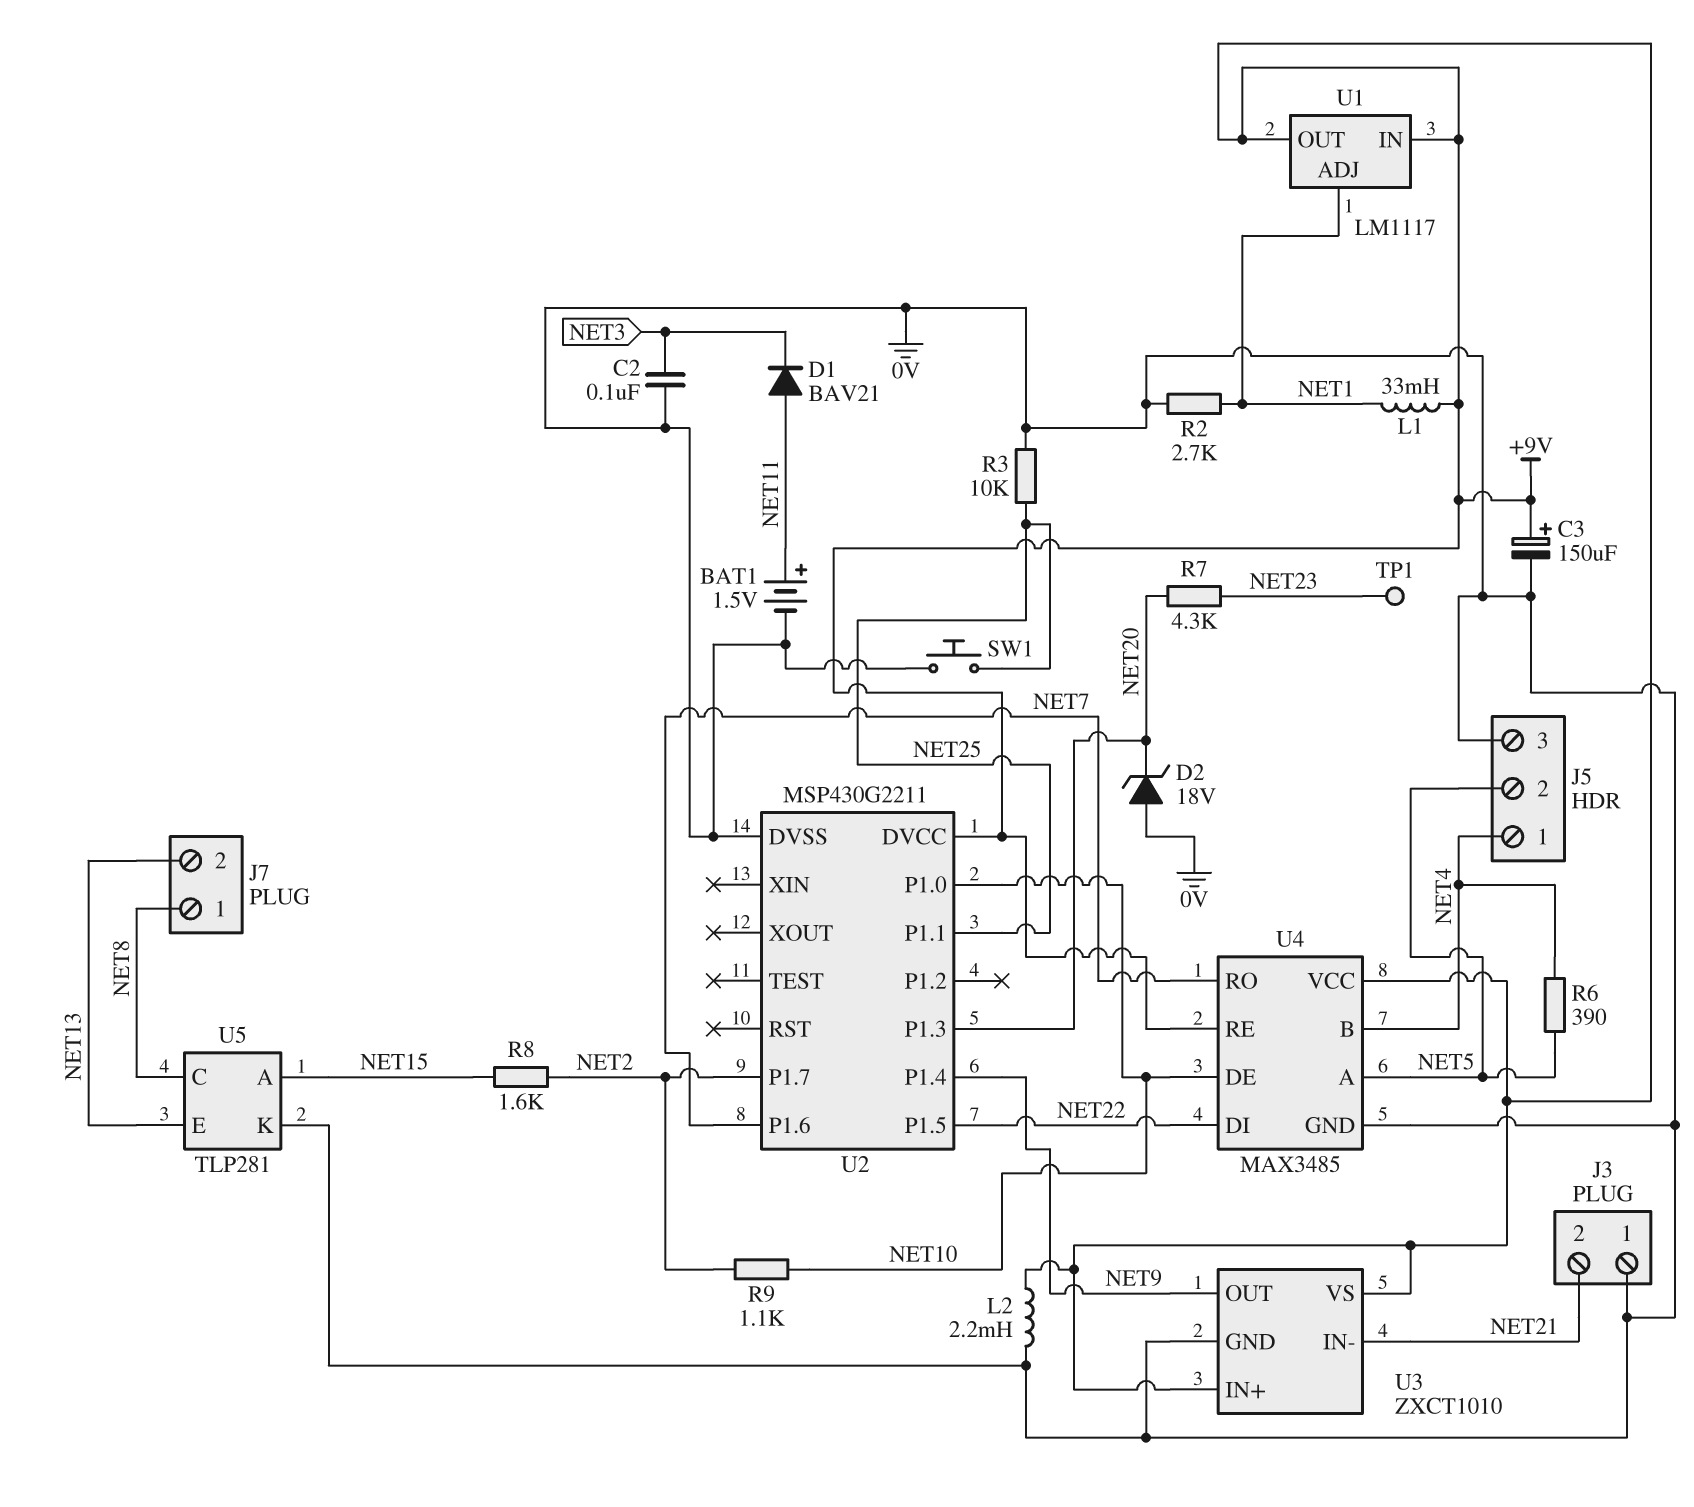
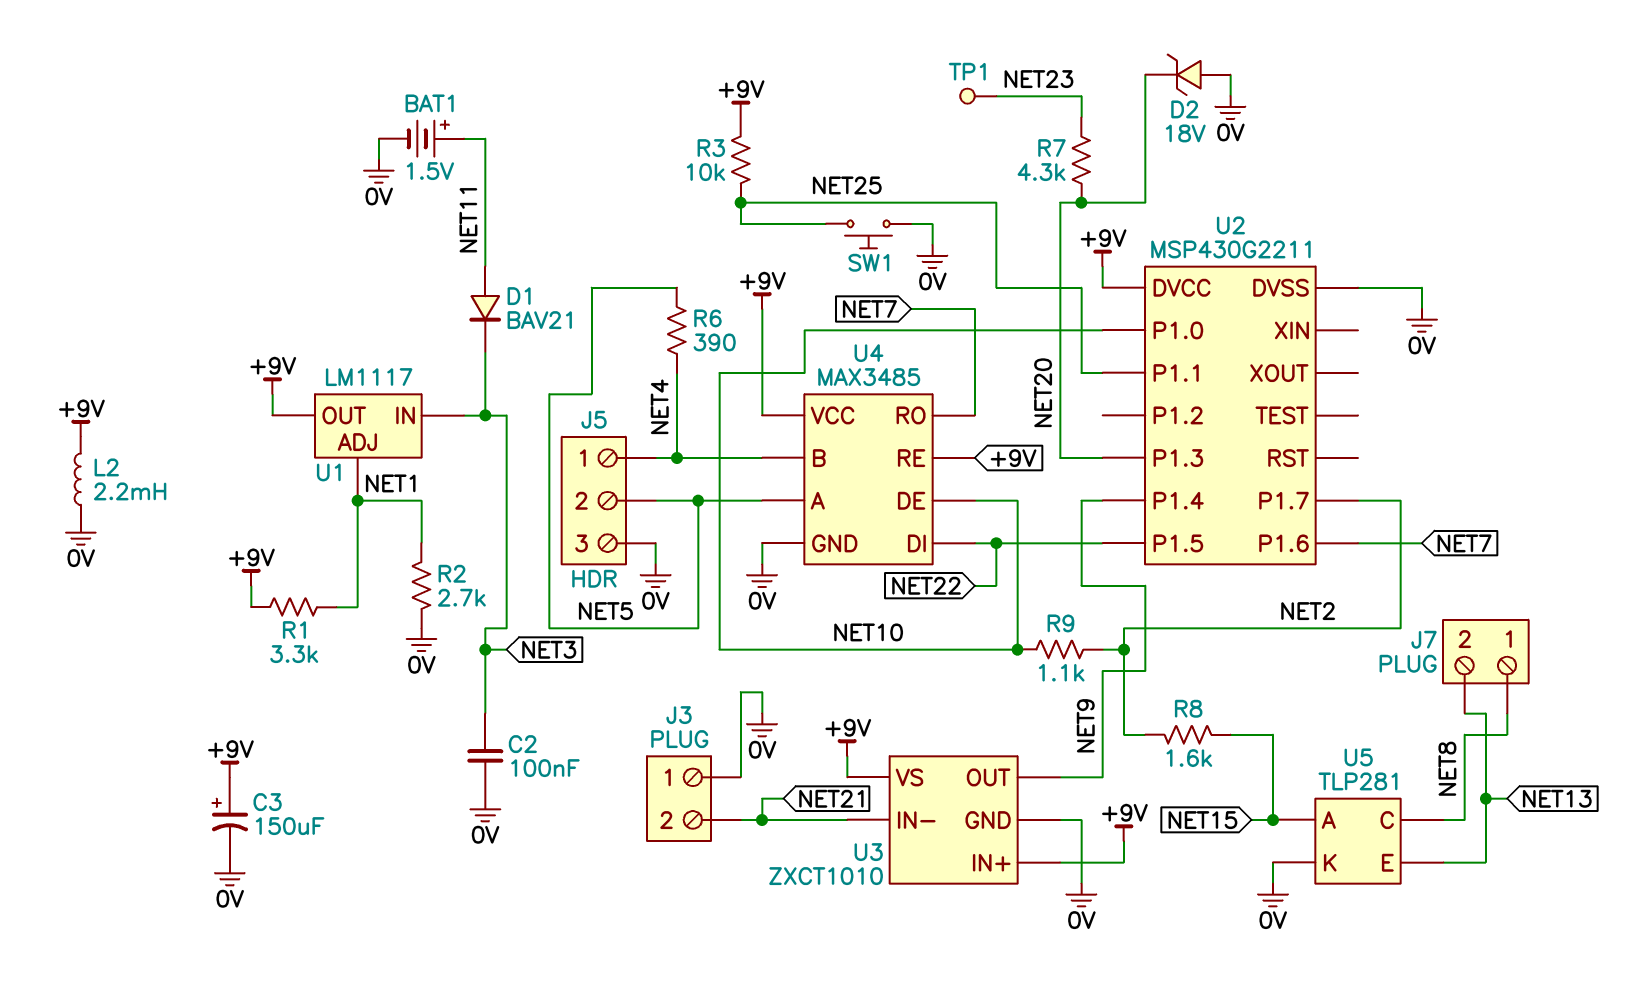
L1: 33mH (+9V, NET1) -> none
R1: none -> 3.3k (+9V, NET1)
R3: 10k (0V, NET25) -> 10k (+9V, NET25)
U1 pin IN: +9V -> NET3

